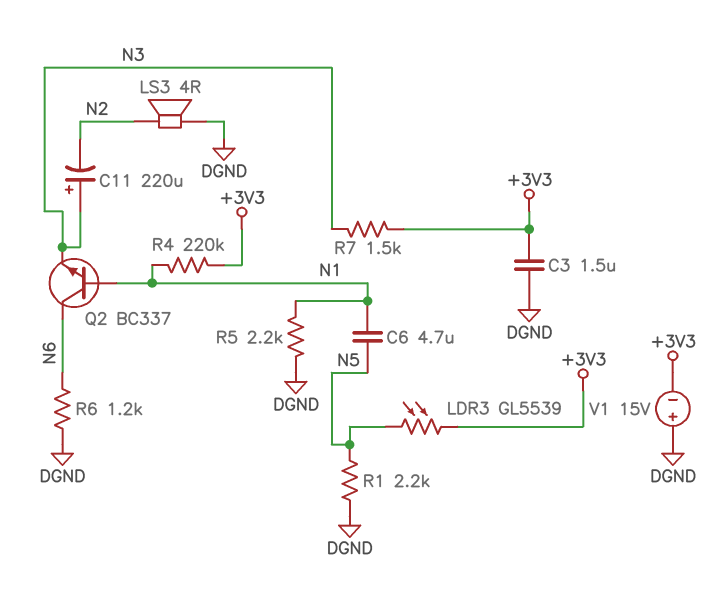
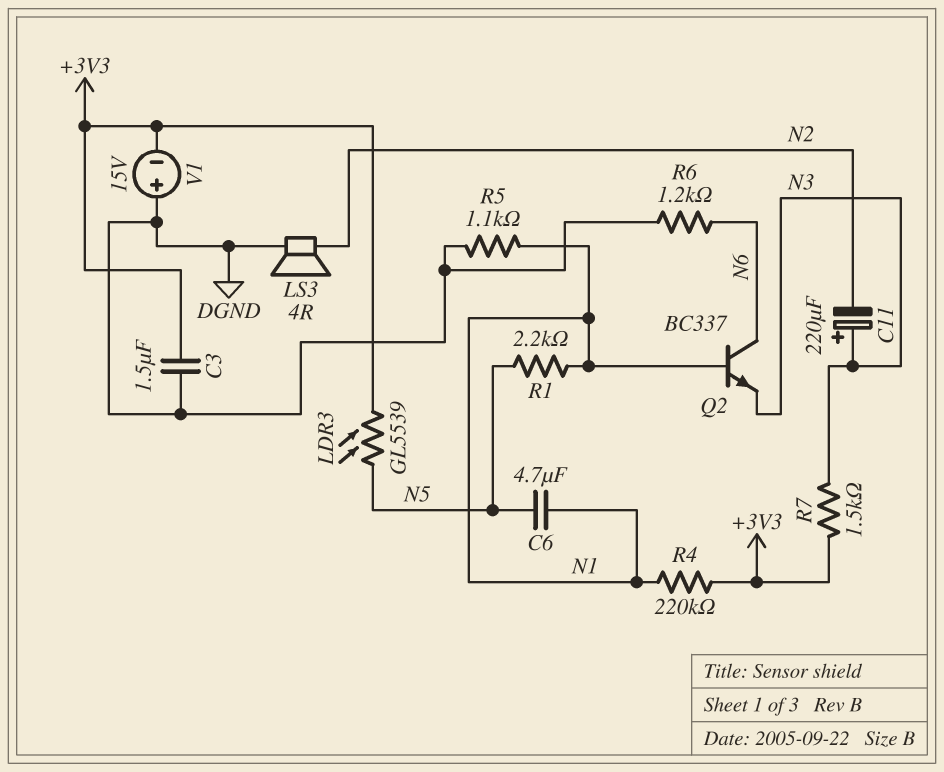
R1: 2.2k (DGND, N5) -> 2.2k (N1, N5)
R5: 2.2k (DGND, N1) -> 1.1k (DGND, N1)

